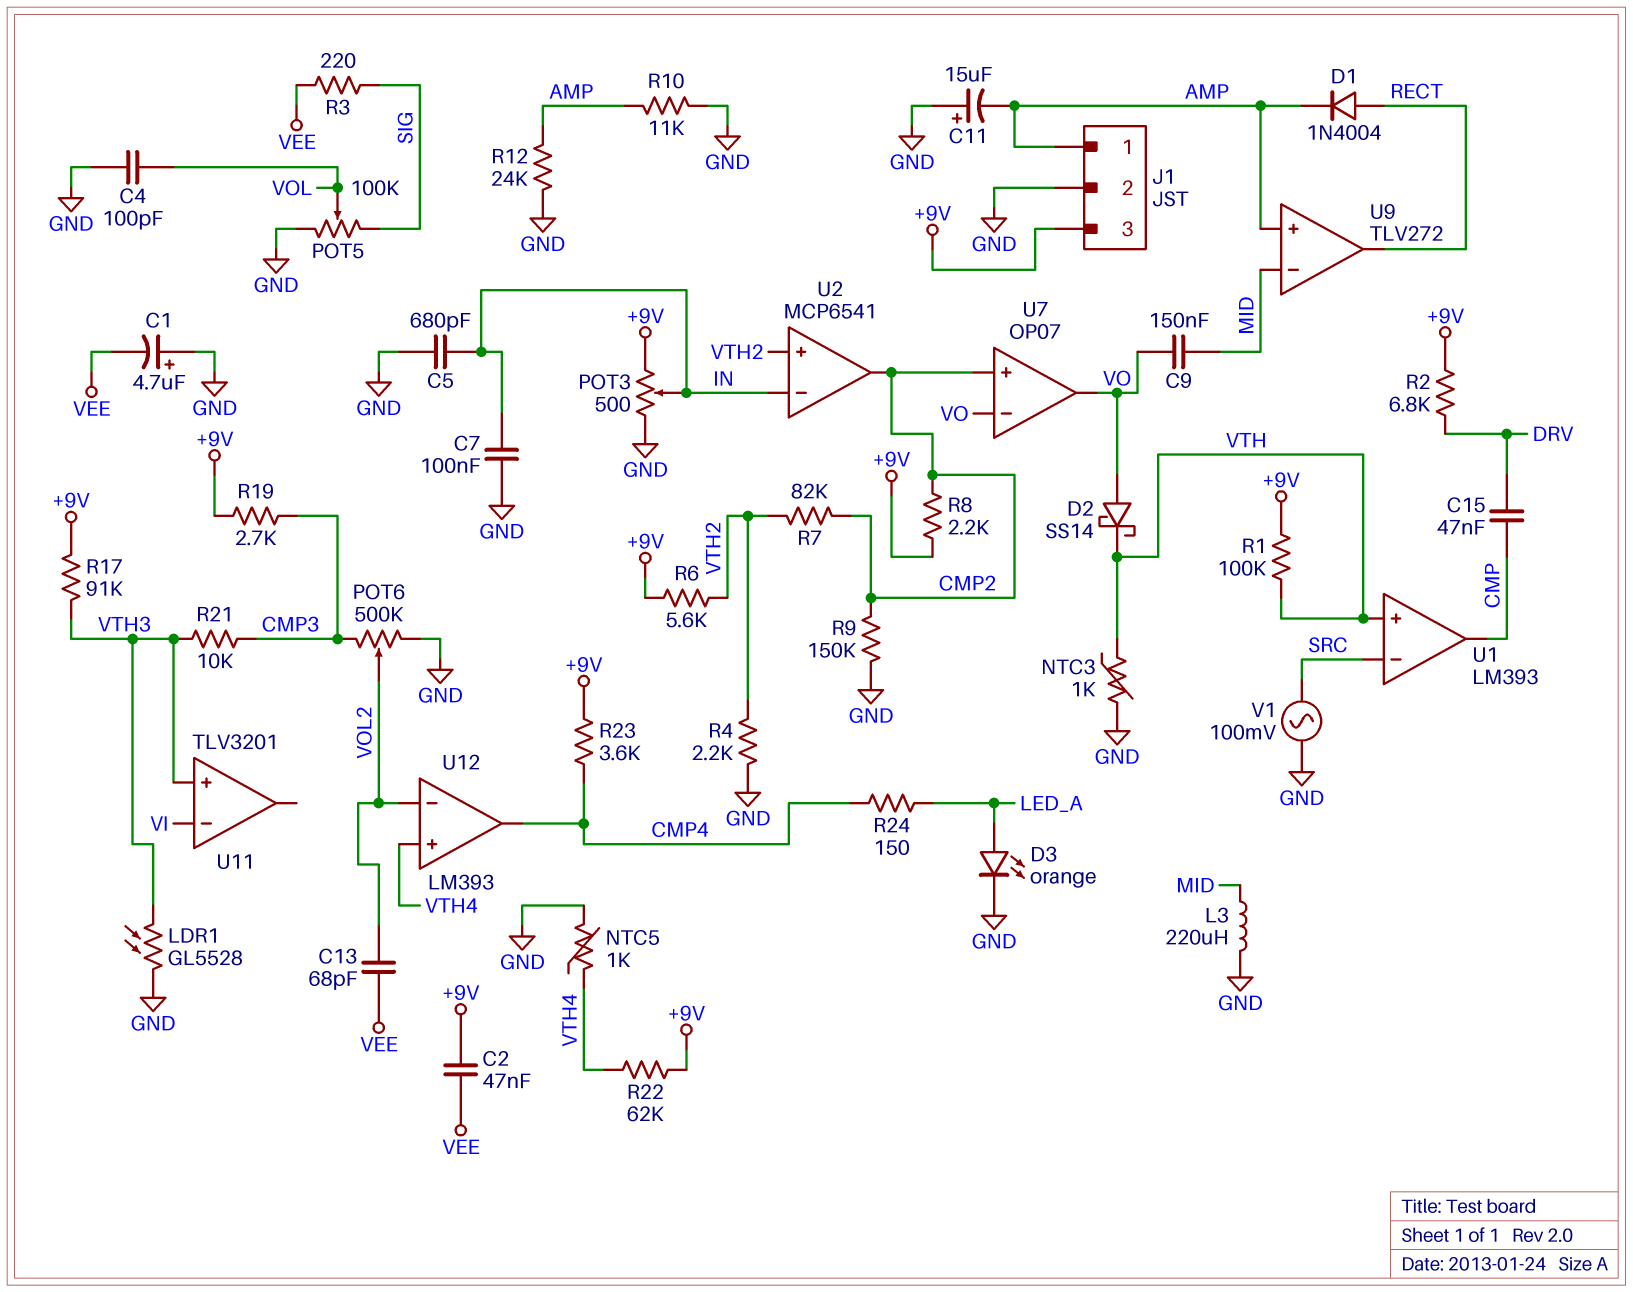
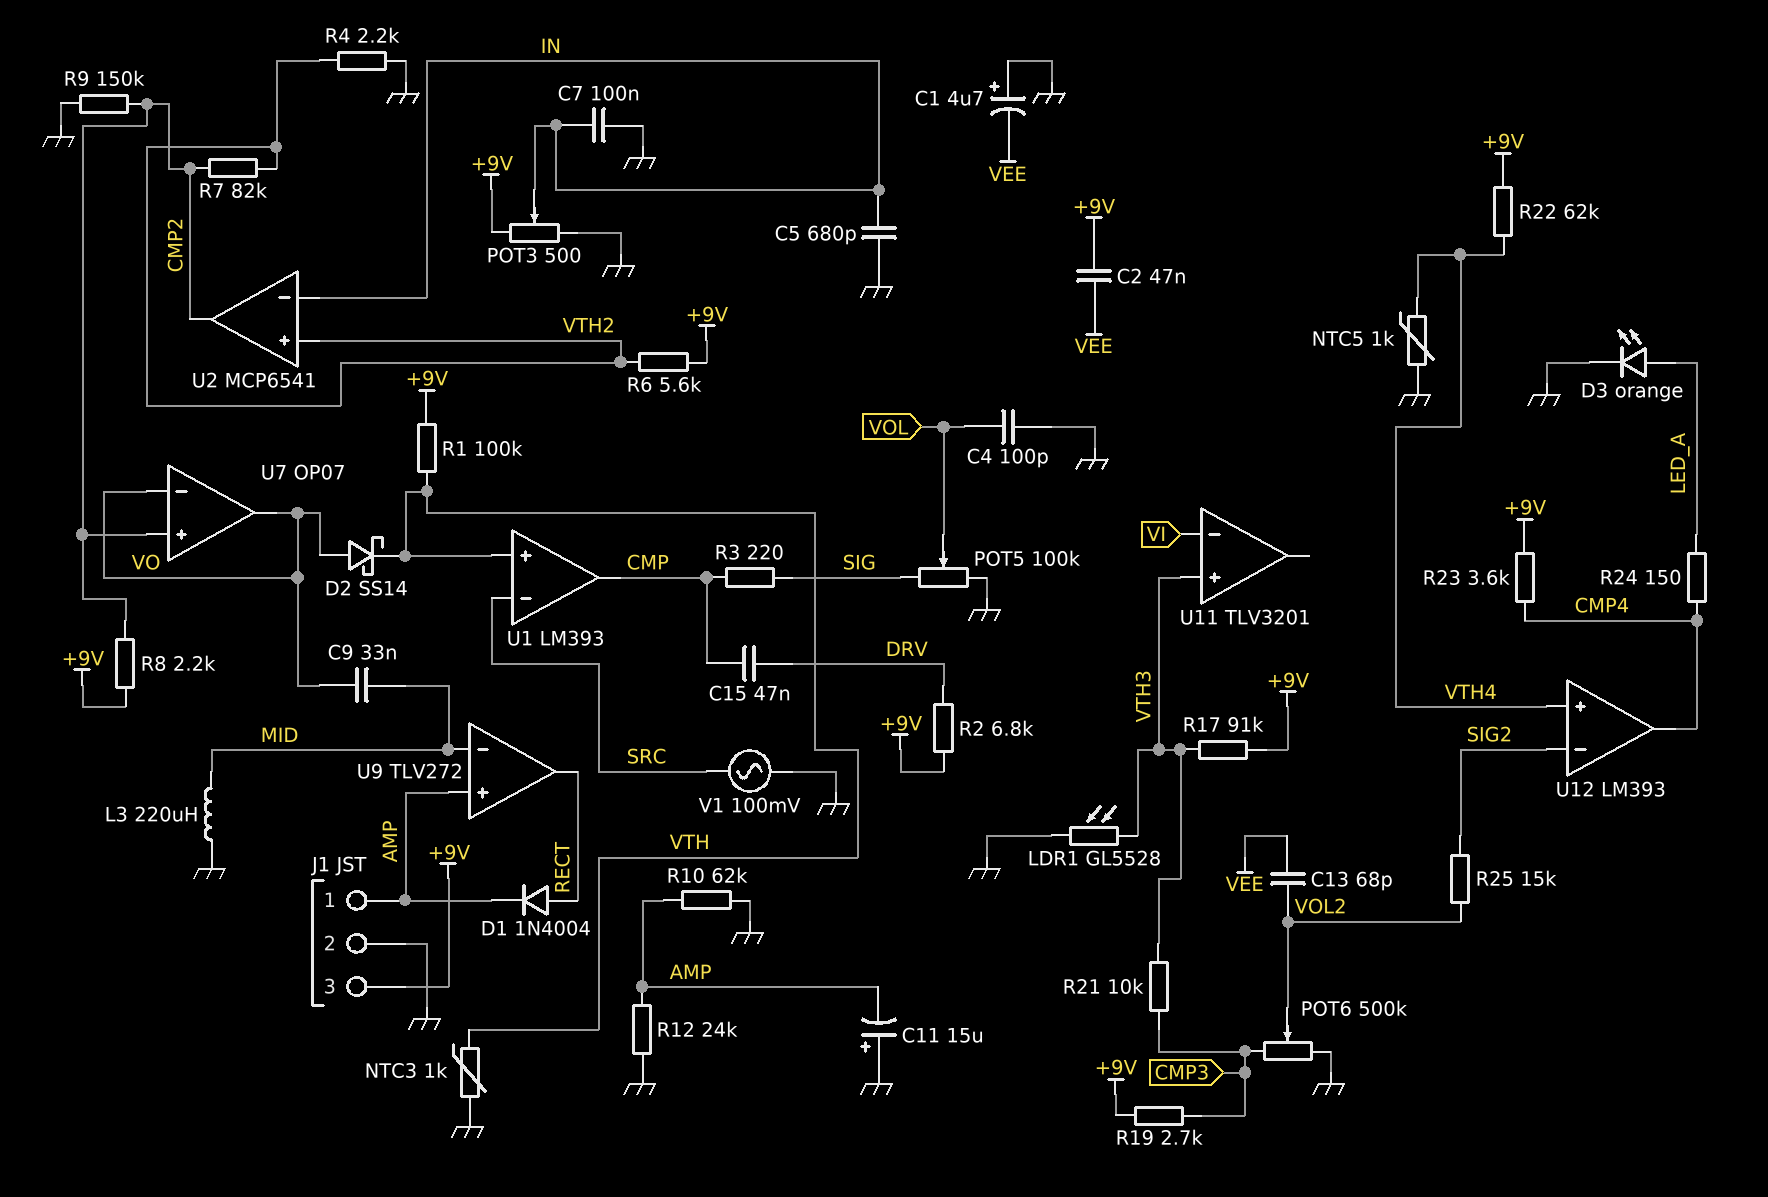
C9: 150nF (MID, VO) -> 33nF (MID, VO)
R3: 220 (SIG, VEE) -> 220 (CMP, SIG)
R10: 11k (AMP, GND) -> 62k (AMP, GND)
R25: none -> 15k (SIG2, VOL2)
U12 pin in-: VOL2 -> SIG2

